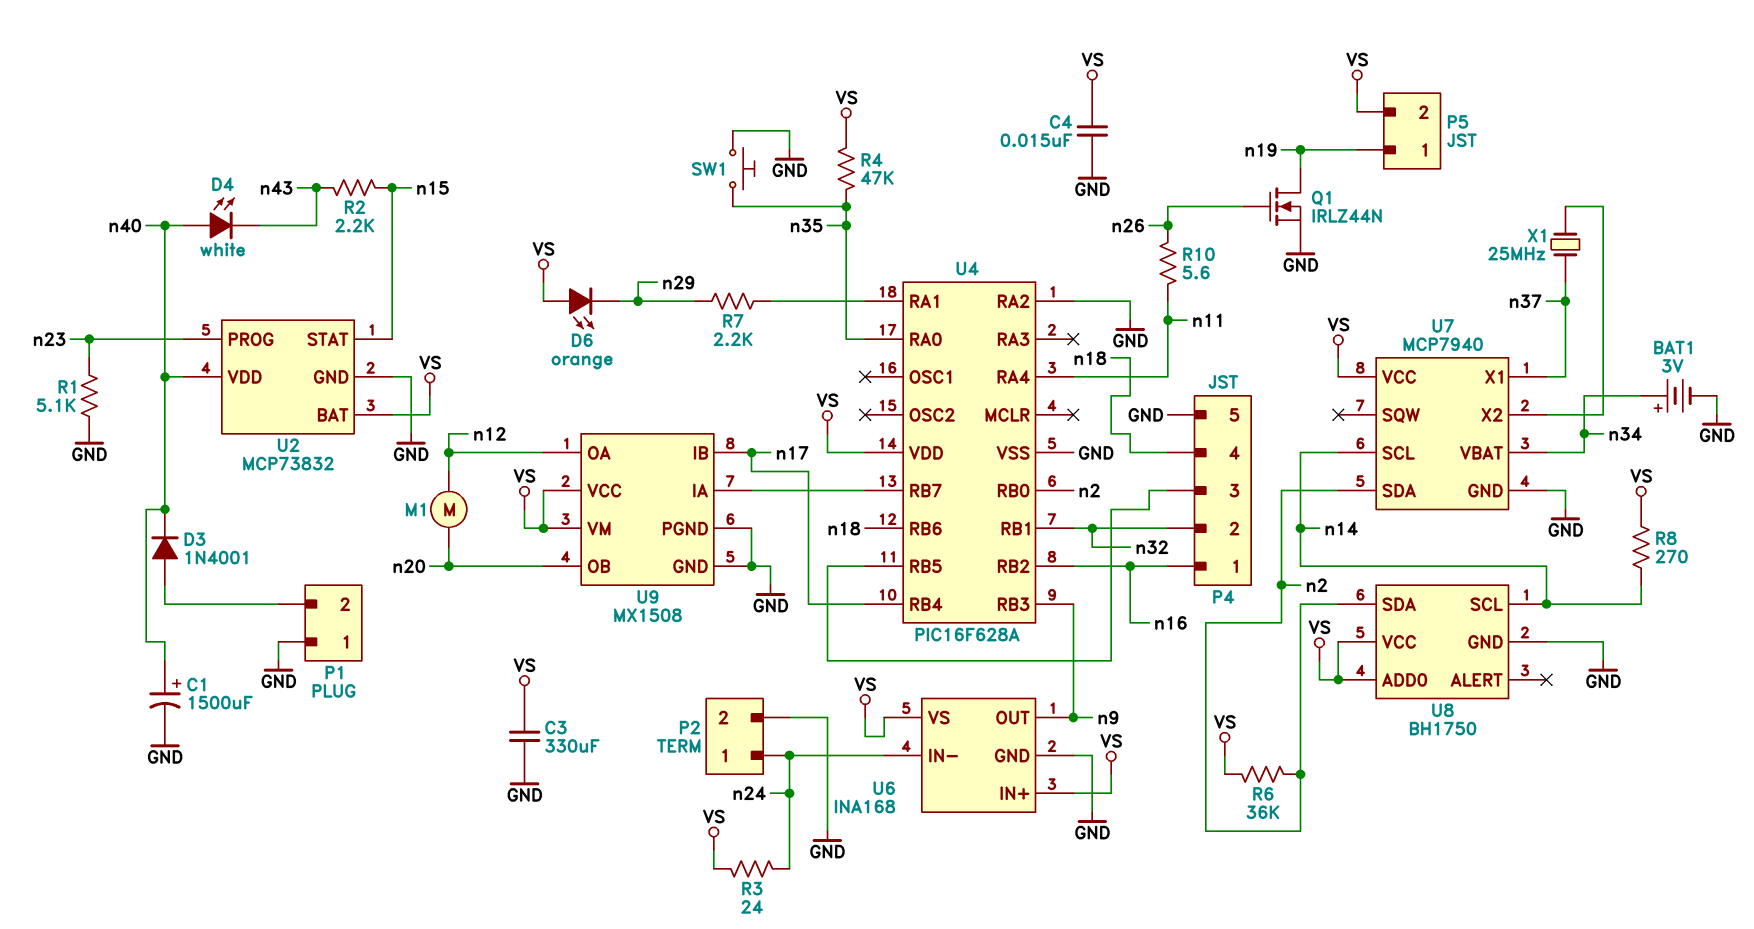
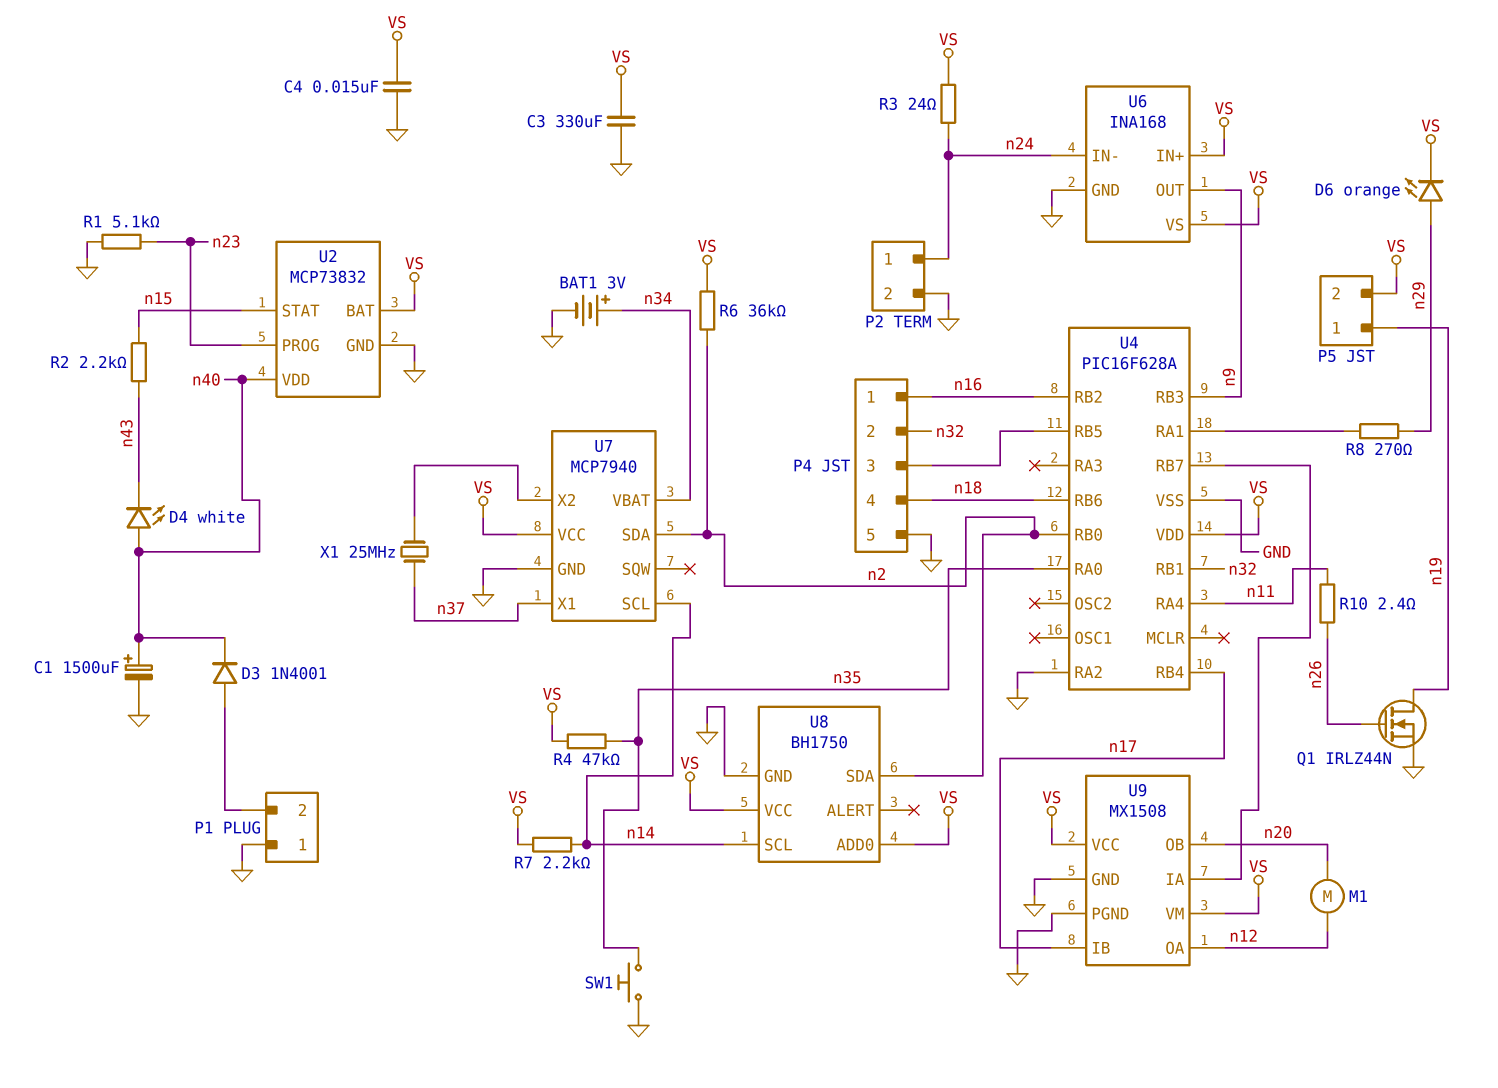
D6: LED orange (A VS, K n29) -> LED orange (A n29, K VS)
R7: 2.2k (U4/RA1, n29) -> 2.2k (VS, n14)
R8: 270 (VS, n14) -> 270 (U4/RA1, n29)
R10: 5.6 (n11, n26) -> 2.4 (n11, n26)

